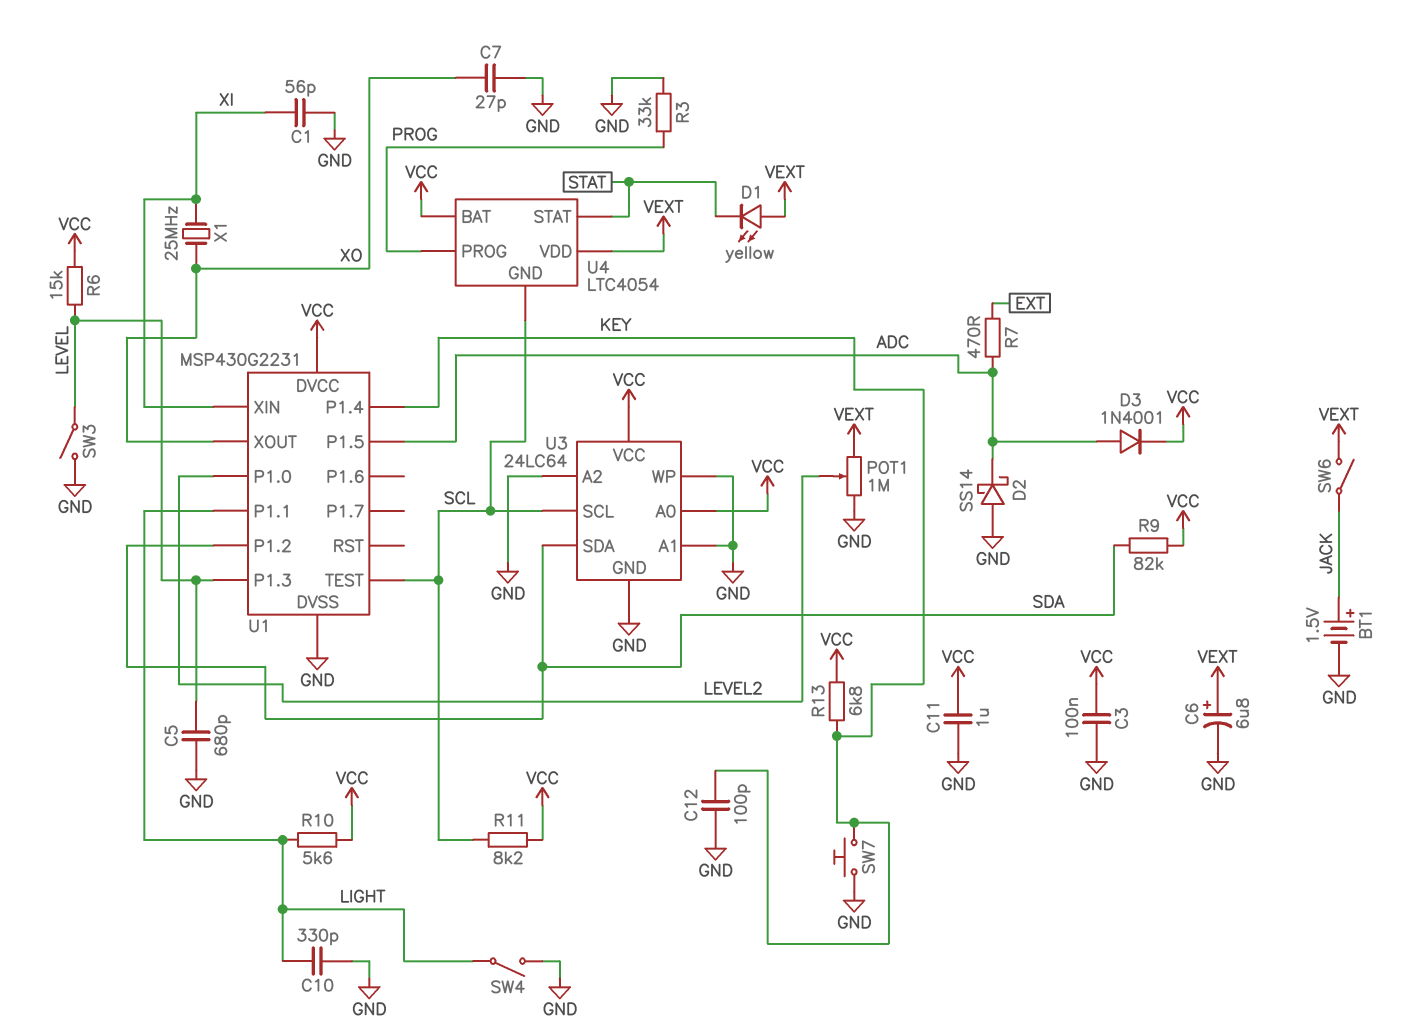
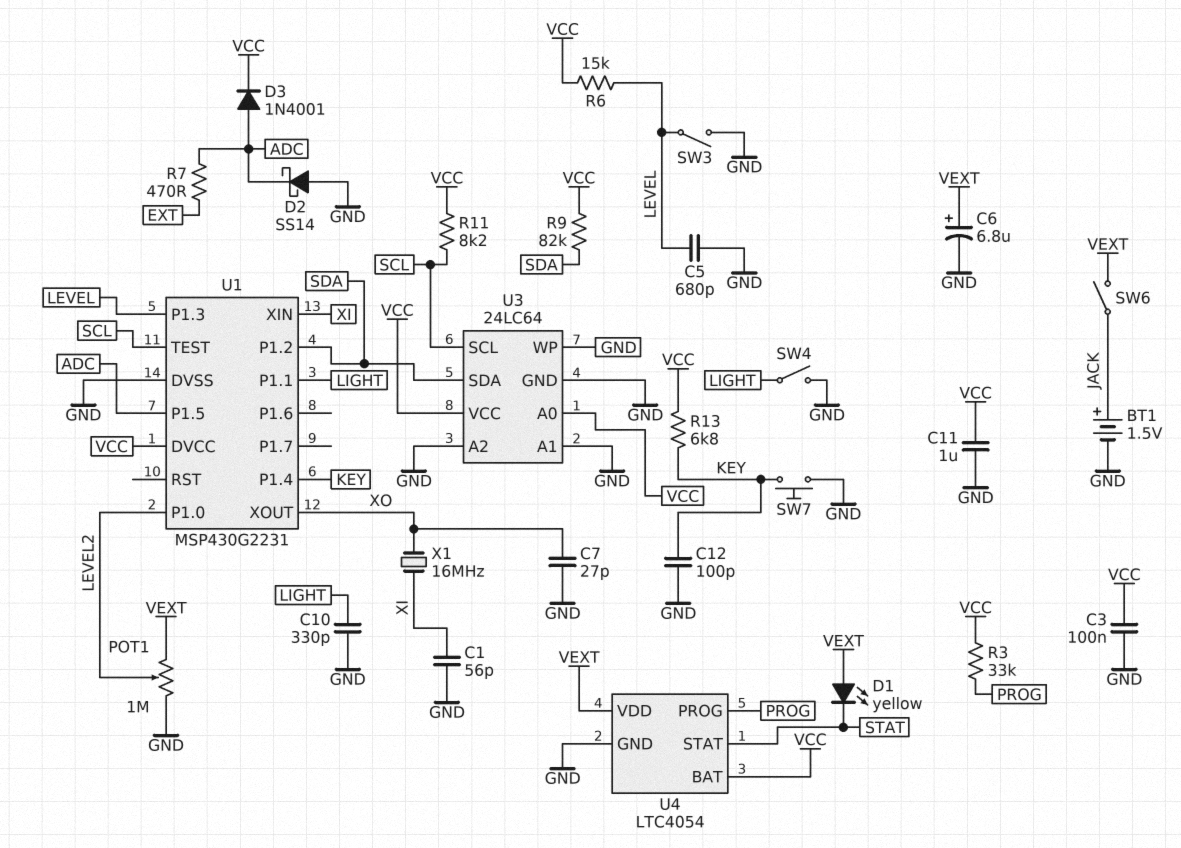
R3: 33k (GND, PROG) -> 33k (PROG, VCC)
R10: 5.6k (LIGHT, VCC) -> none
U4 pin GND: SCL -> GND
X1: 25MHz (XI, XO) -> 16MHz (XI, XO)

